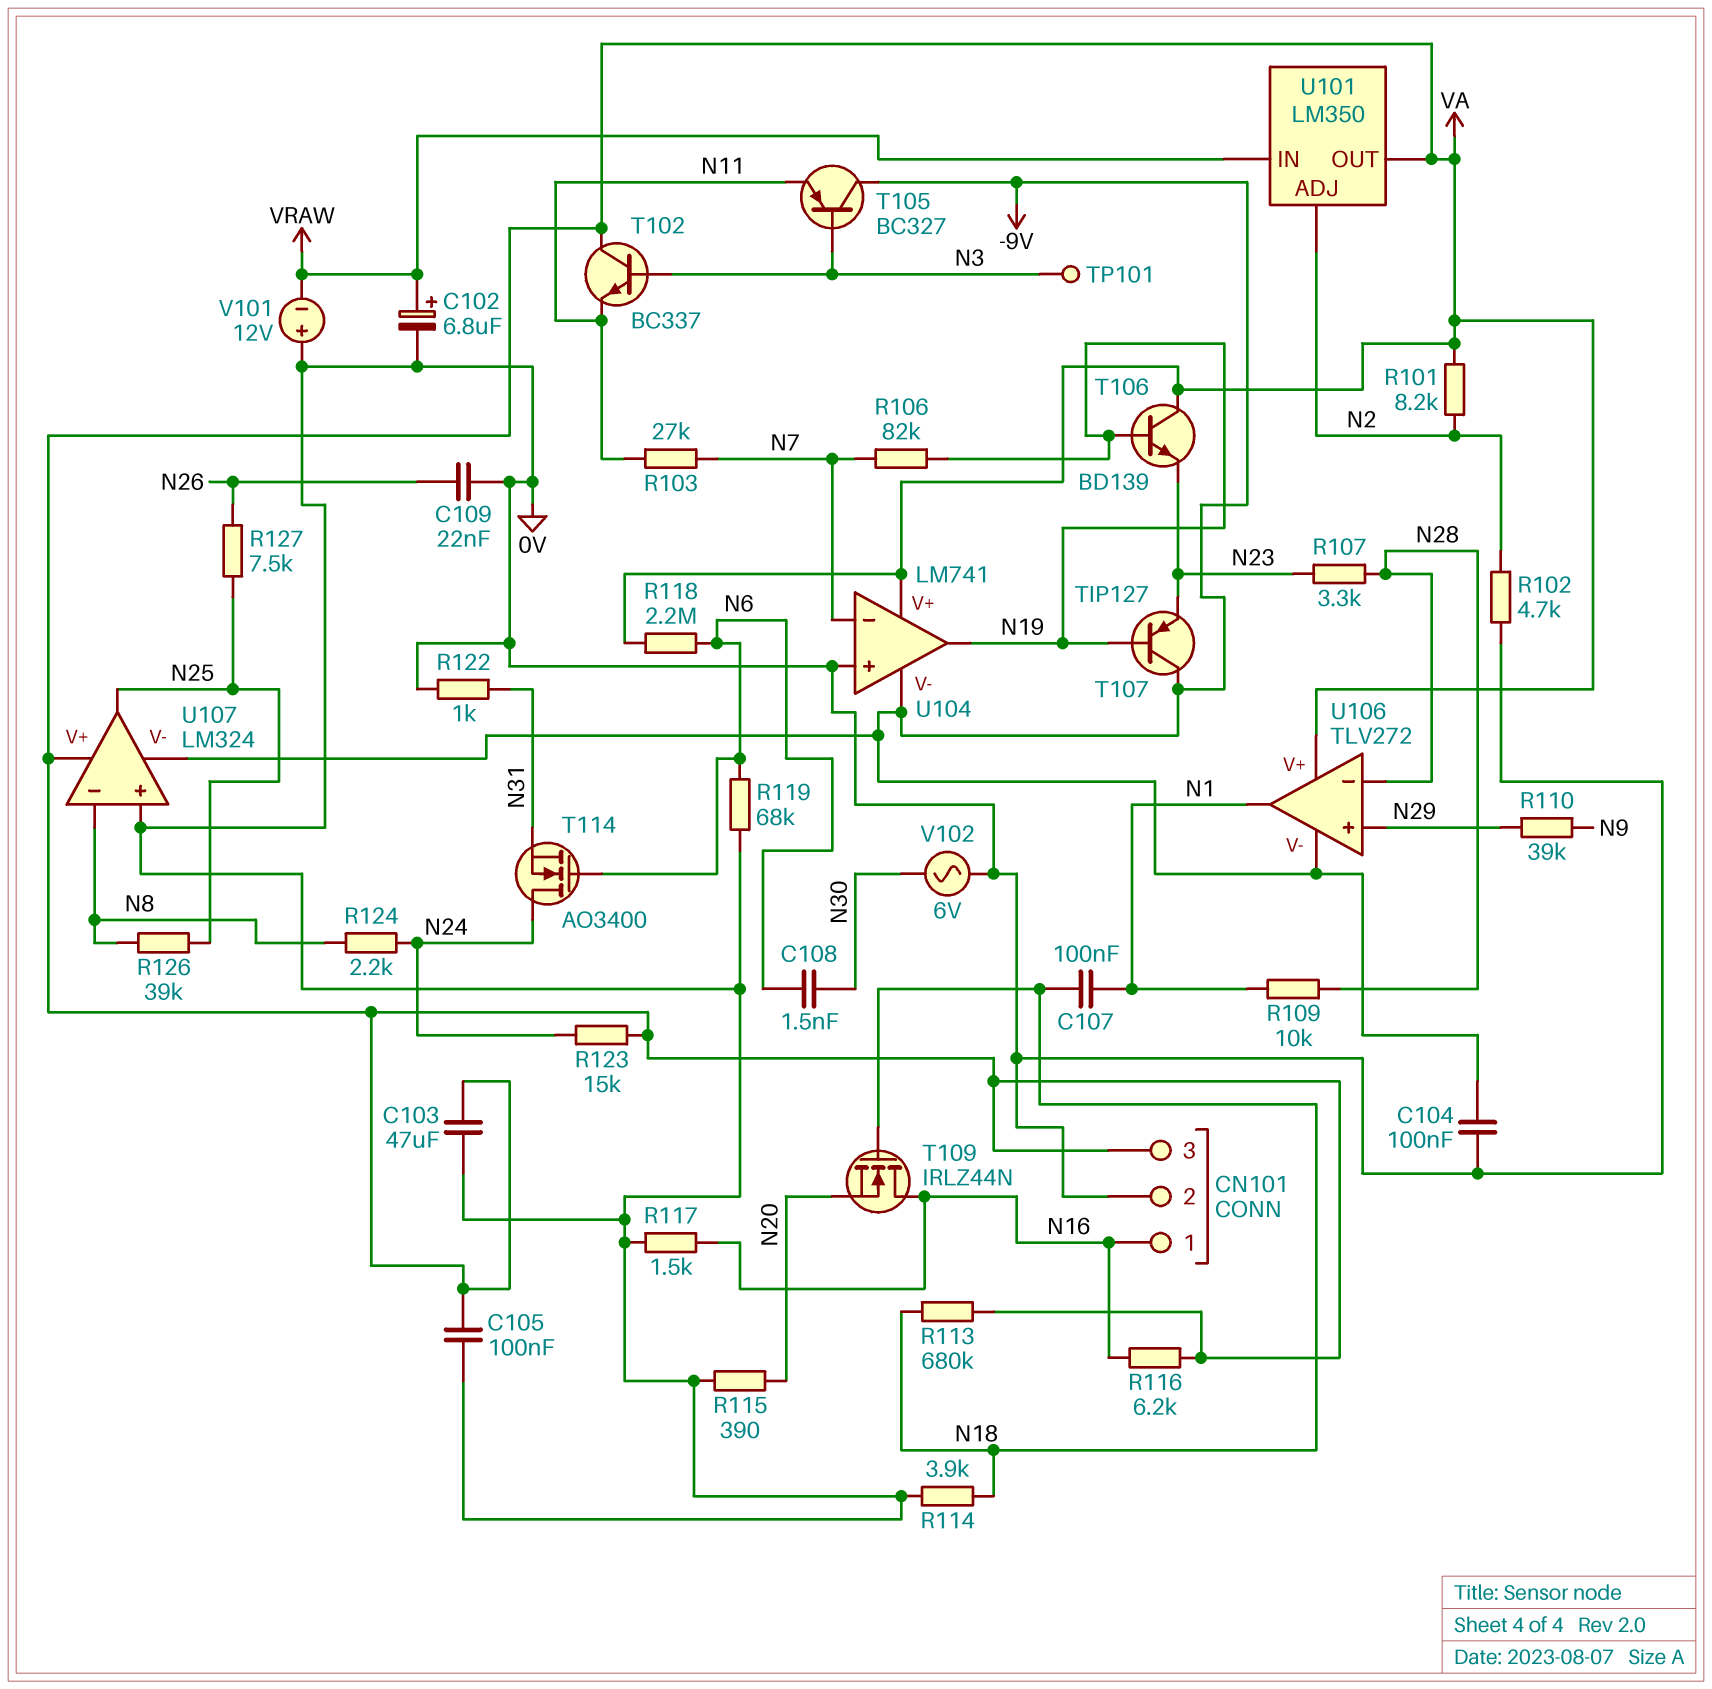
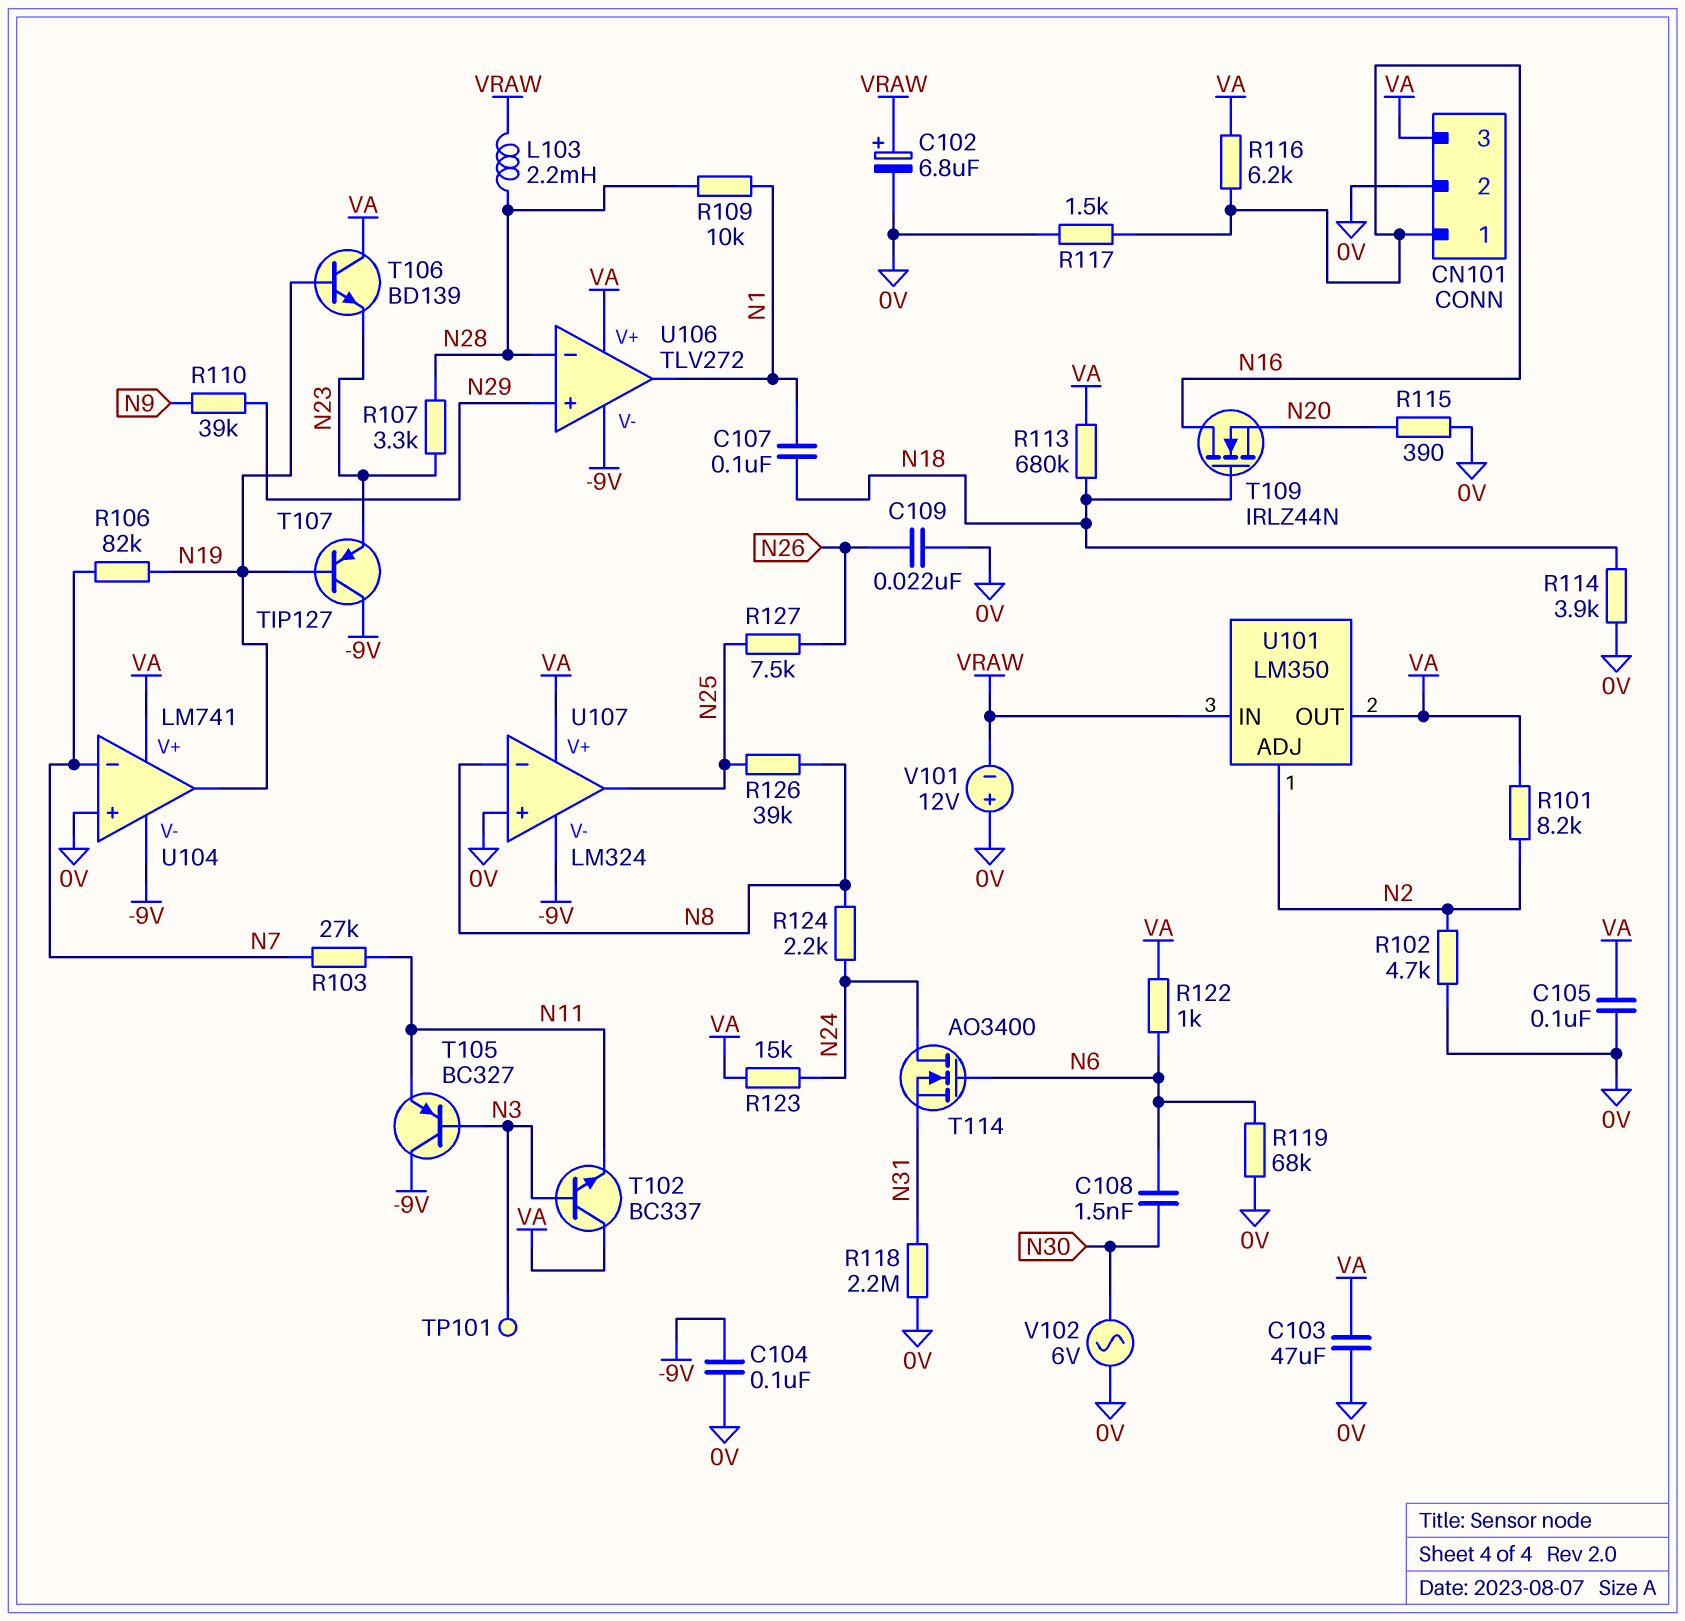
L103: none -> 2.2mH (N28, VRAW)
R118: 2.2M (N6, VA) -> 2.2M (0V, N31)
R122: 1k (0V, N31) -> 1k (N6, VA)

